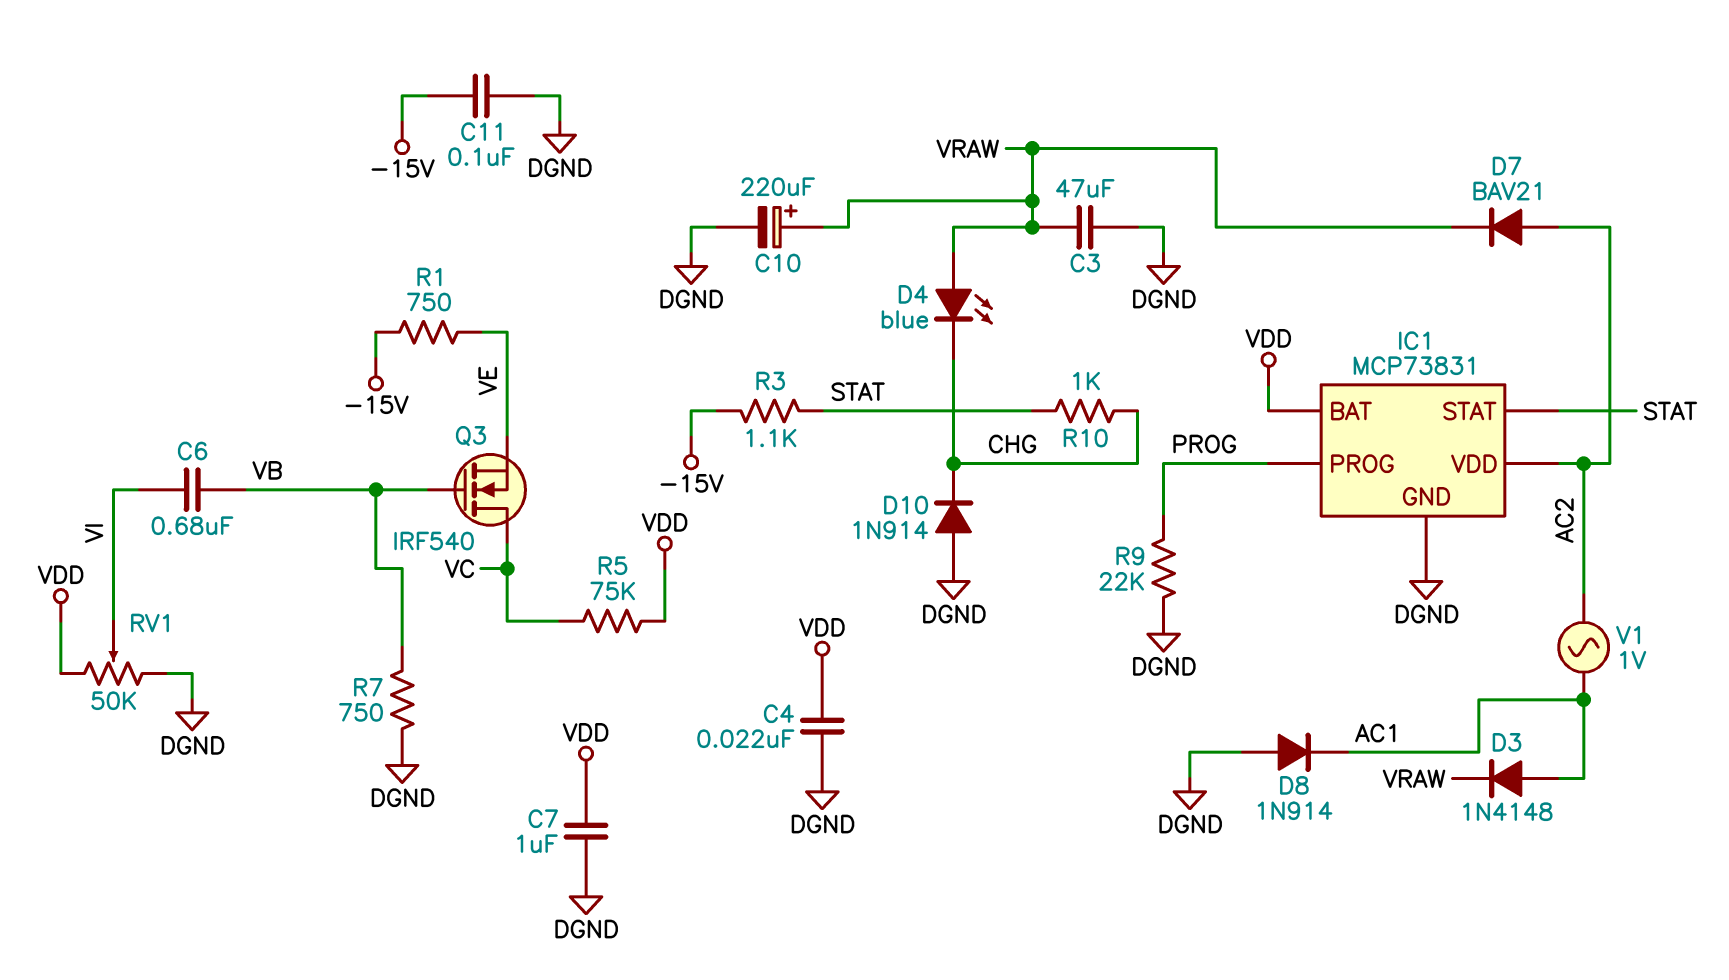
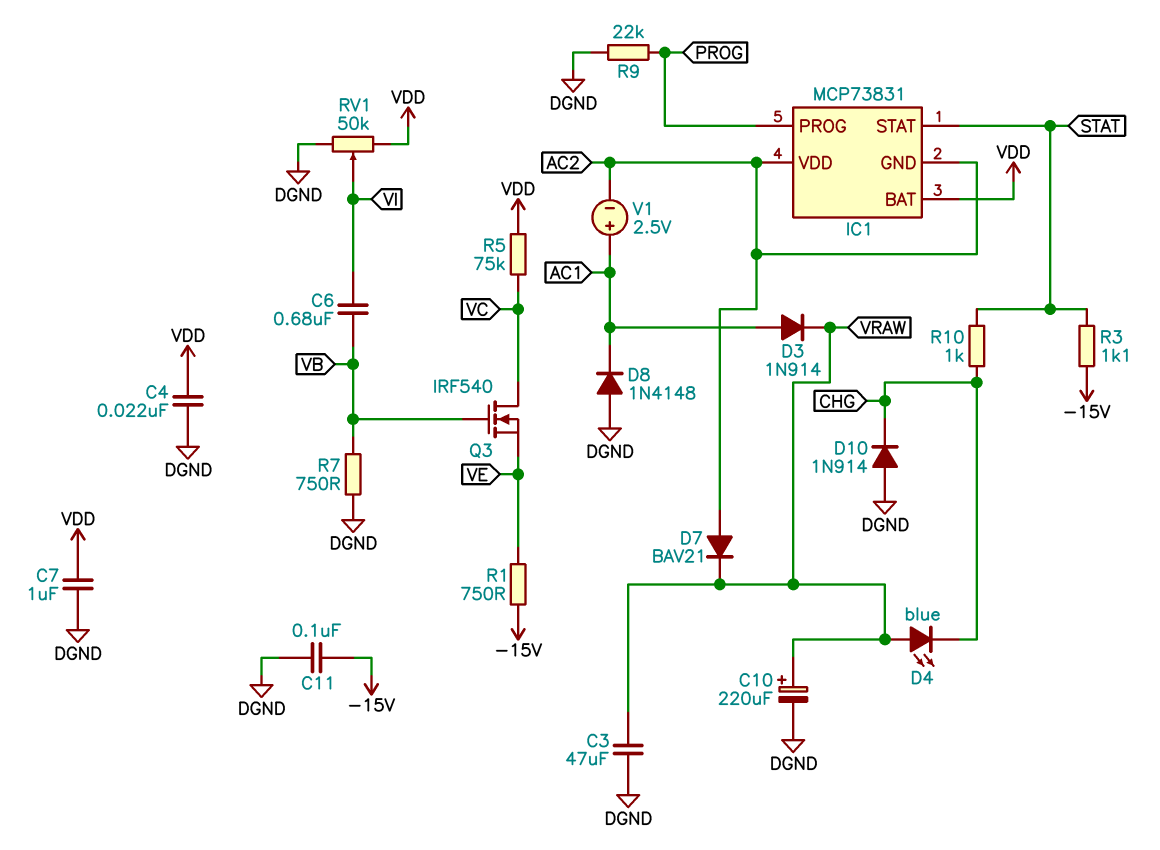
D3: diode 1N4148 (A AC1, K VRAW) -> diode 1N914 (A AC1, K VRAW)
D8: diode 1N914 (A DGND, K AC1) -> diode 1N4148 (A DGND, K AC1)
IC1 pin GND: DGND -> AC2
V1: AC 1V (AC1, AC2) -> 2.5V (plus AC1, minus AC2)

